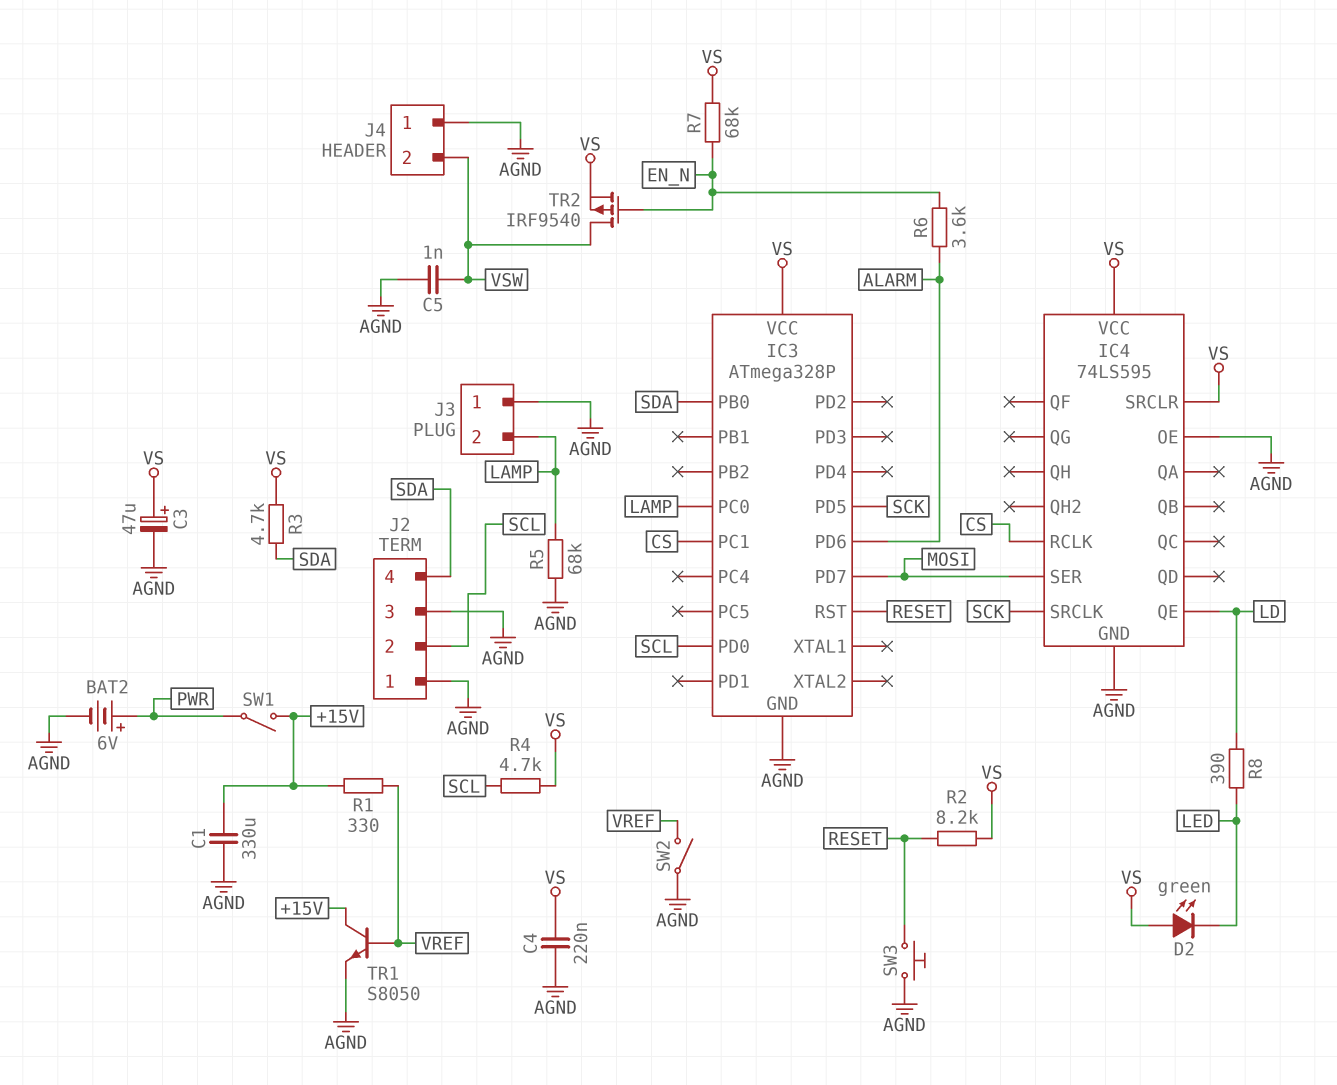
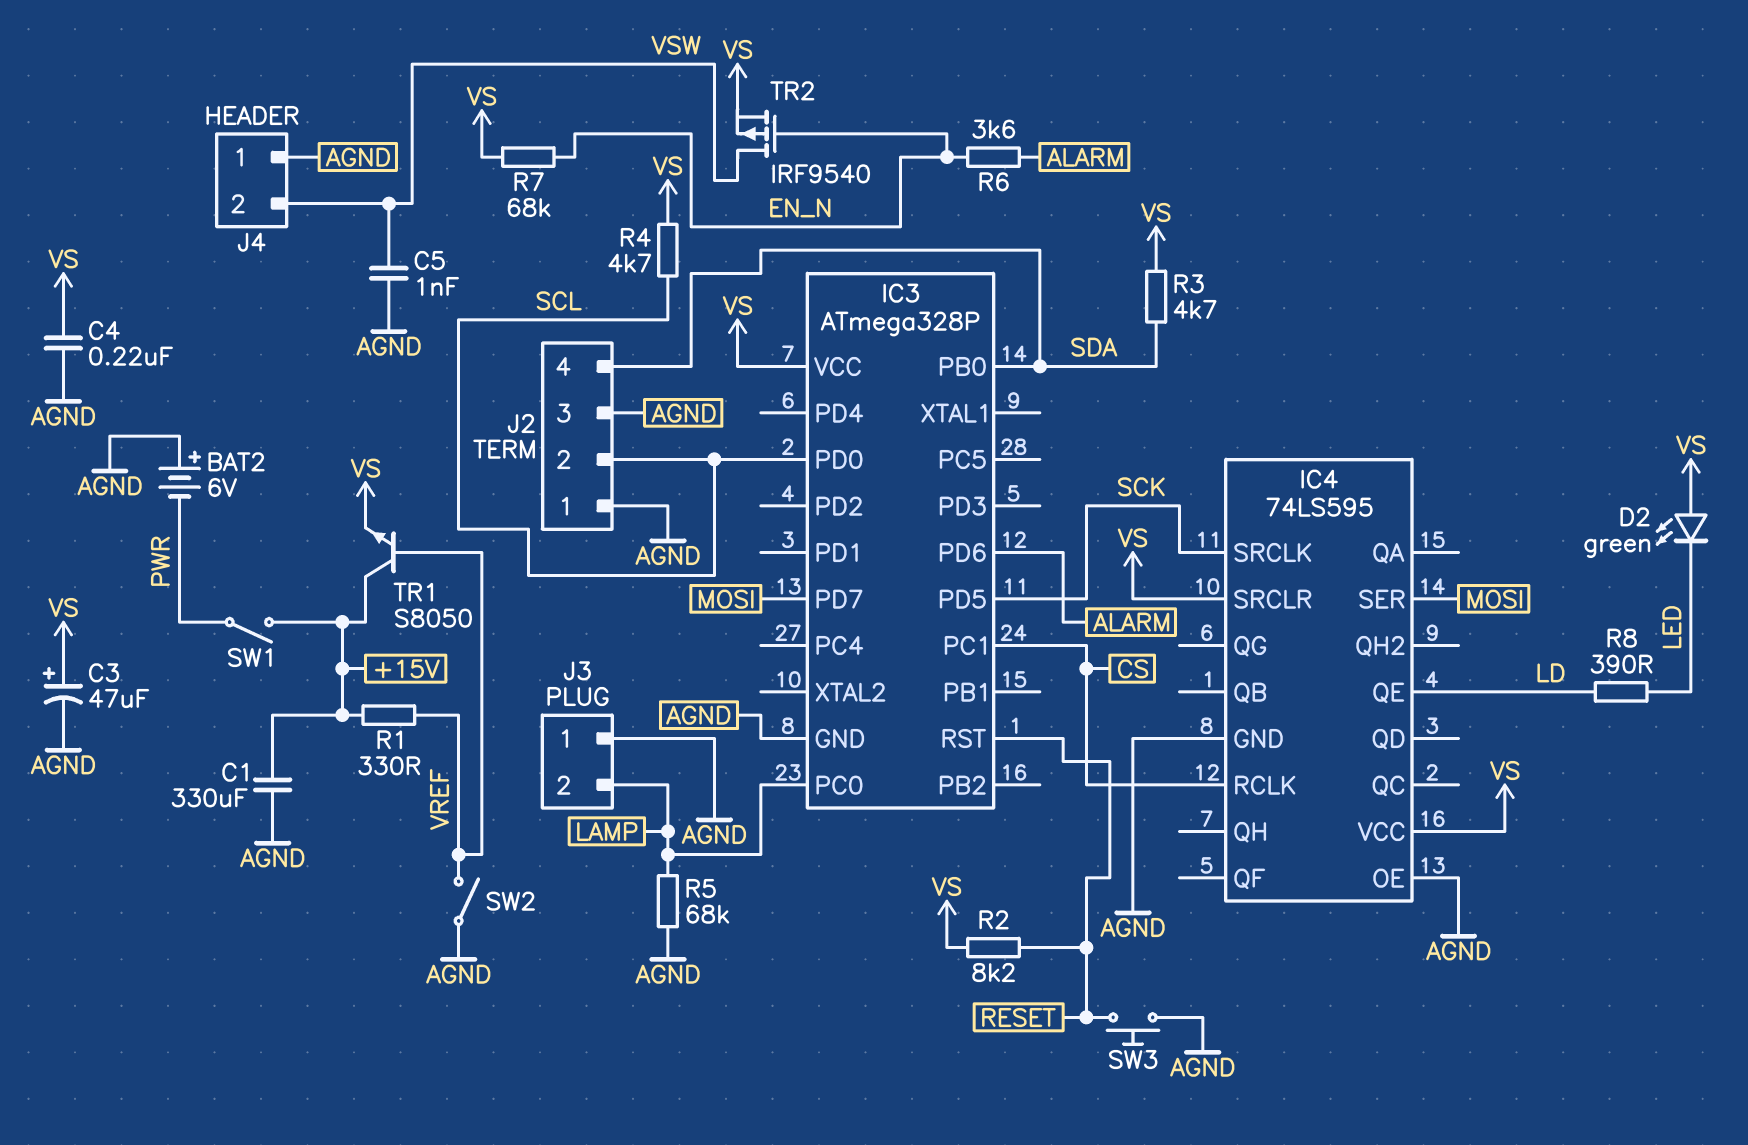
BAT2: 6V (plus PWR, minus AGND) -> 6V (plus AGND, minus PWR)
TR1: NPN S8050 (B VREF, C +15V, E AGND) -> NPN S8050 (B VREF, C +15V, E VS)

